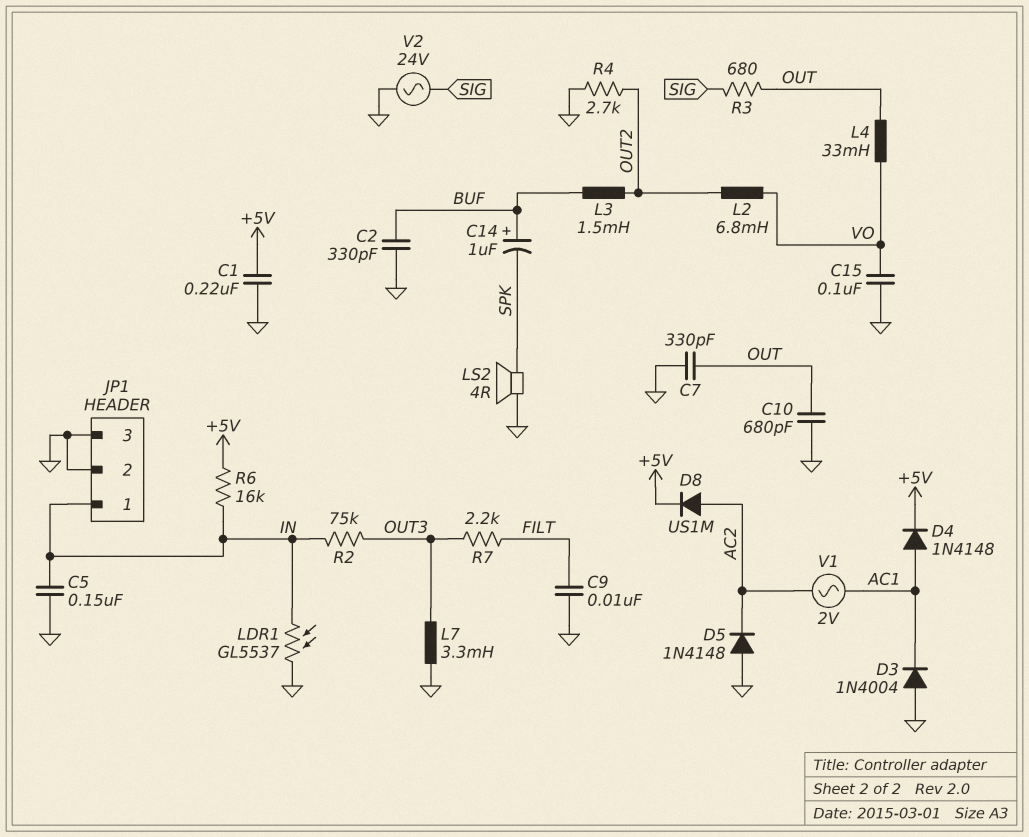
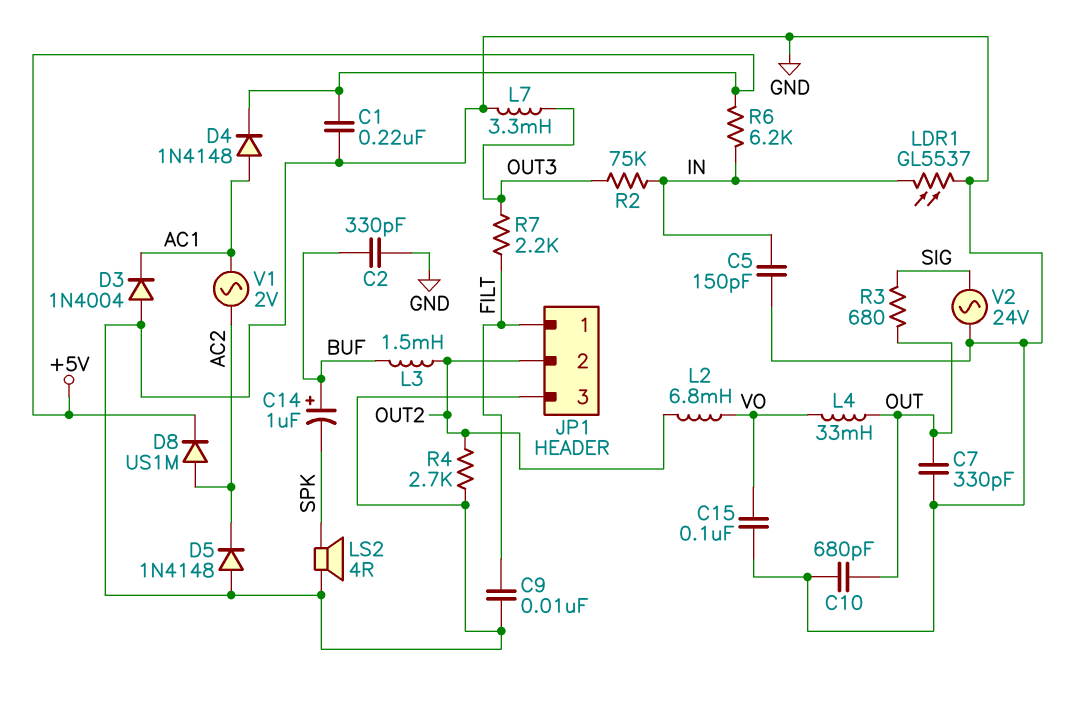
C5: 150nF (GND, IN) -> 150pF (GND, IN)
JP1 pin 1: IN -> FILT
JP1 pin 2: GND -> OUT2
R6: 16k (+5V, IN) -> 6.2k (+5V, IN)

